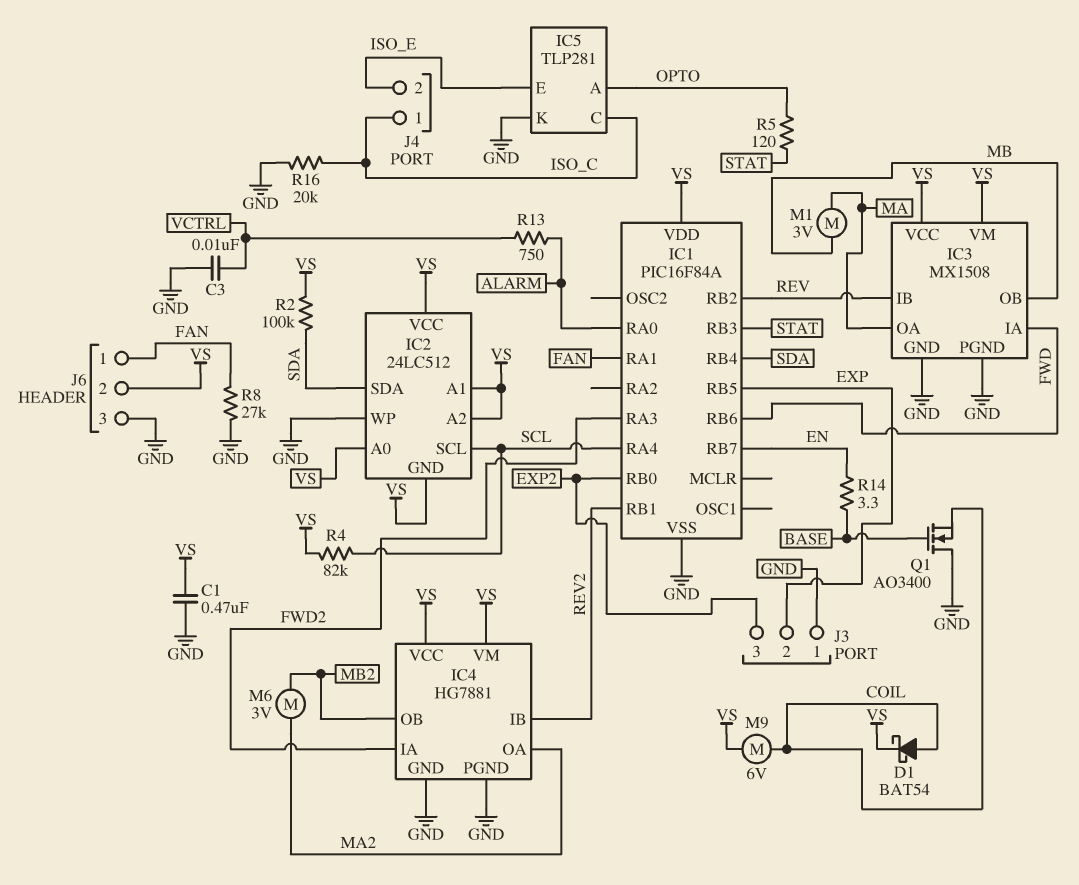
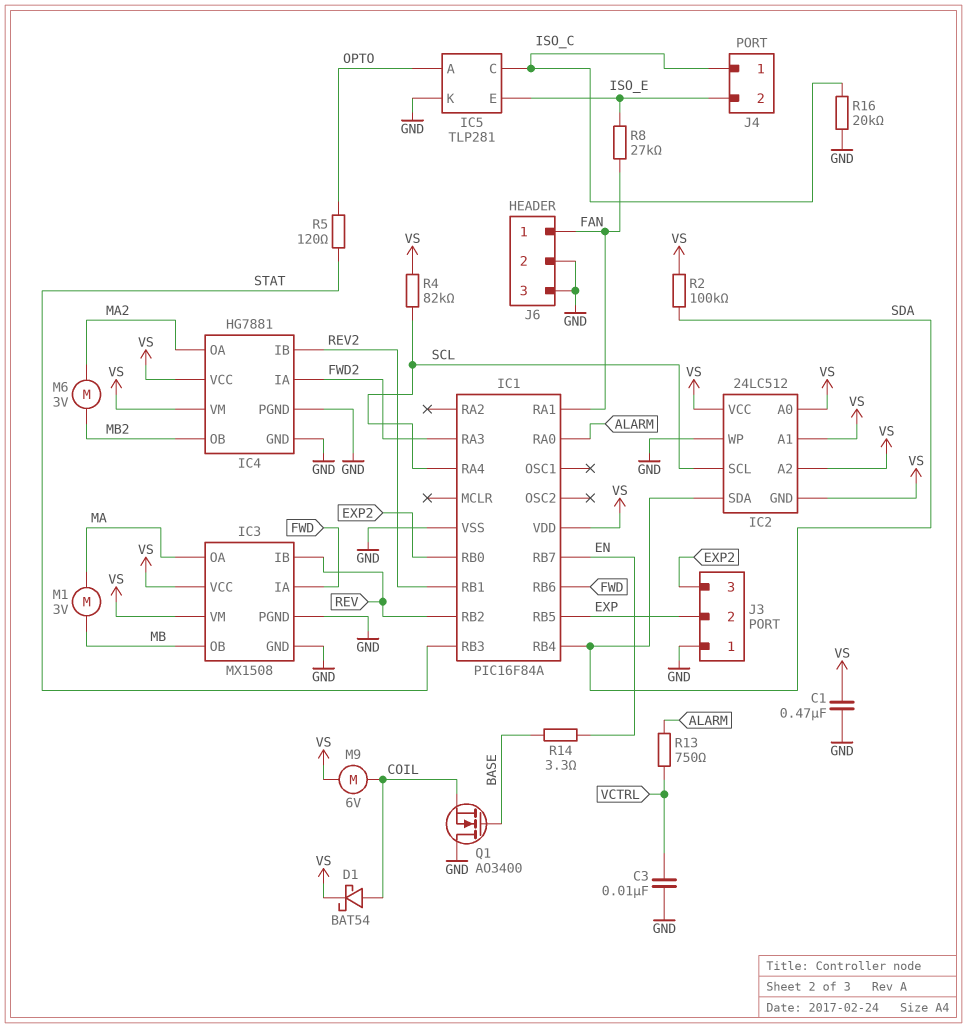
J6 pin 2: VS -> GND
R8: 27k (FAN, GND) -> 27k (FAN, ISO_E)

